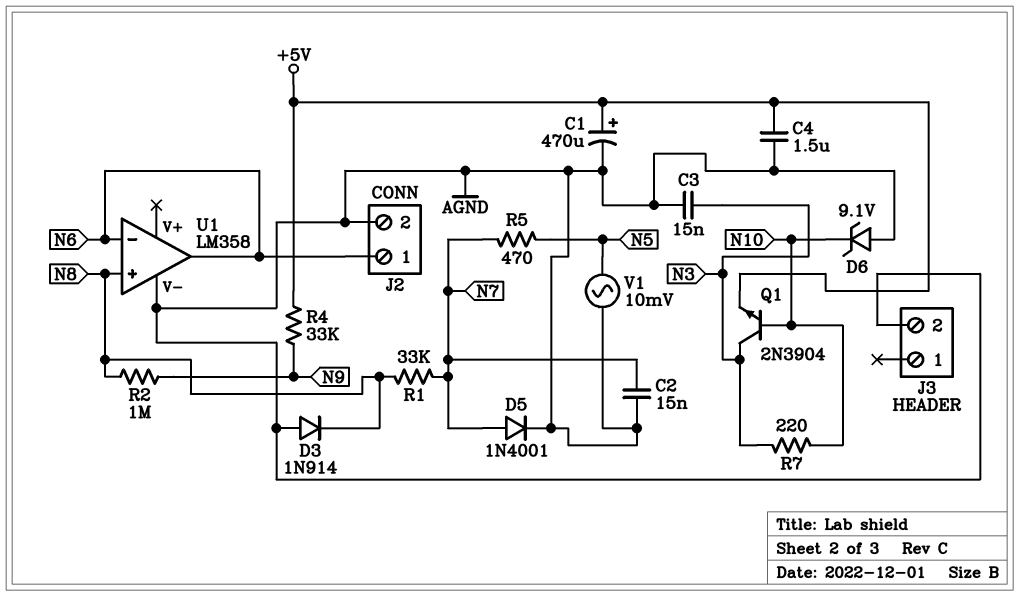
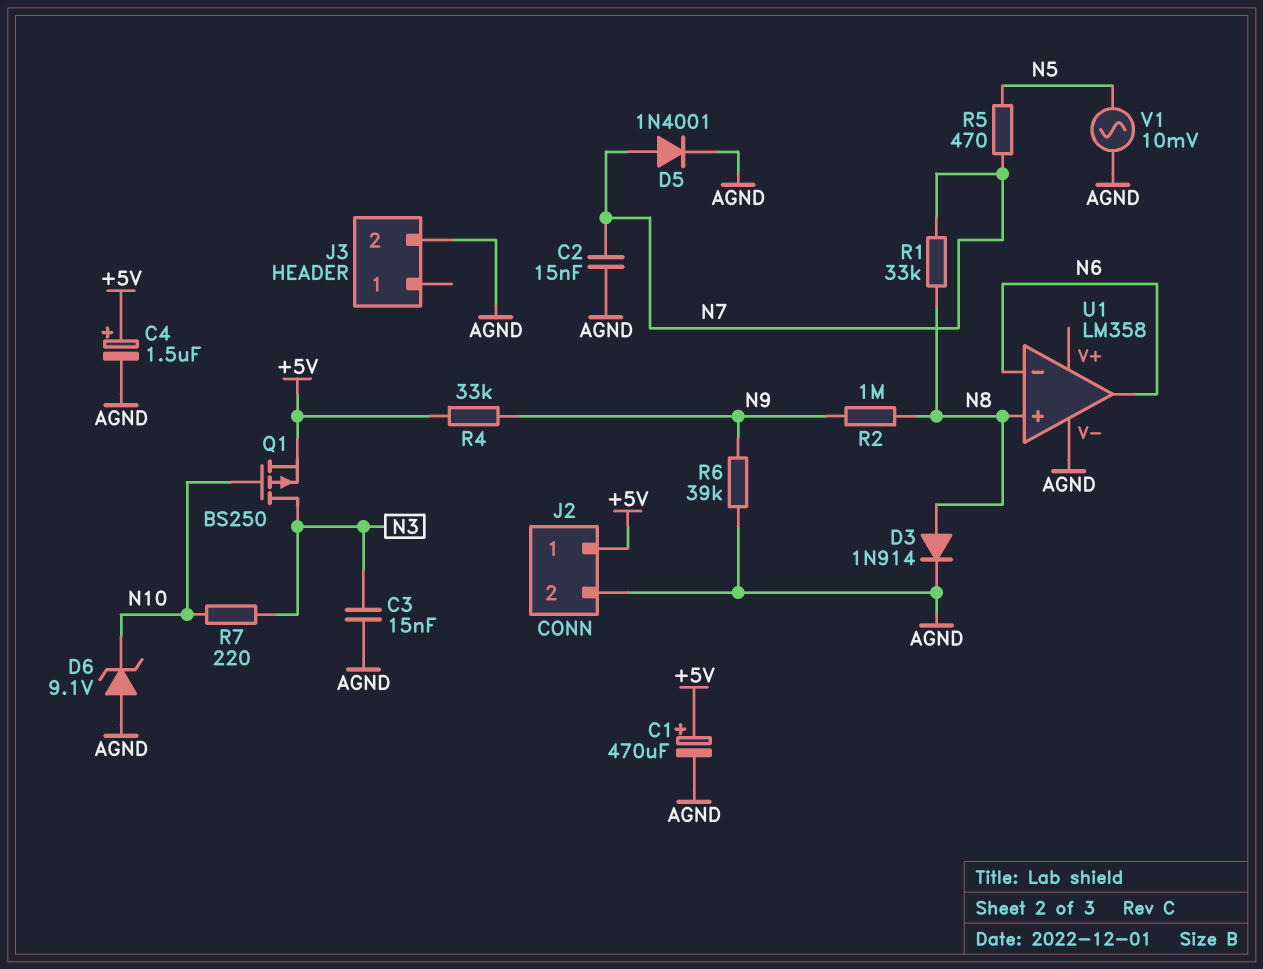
C4: 1.5uF (+5V, AGND) -> 1.5uF (plus +5V, minus AGND)
D3: diode 1N914 (A AGND, K N8) -> diode 1N914 (A N8, K AGND)
J2 pin 1: N6 -> +5V
Q1: NPN 2N3904 (B N10, C N3, E +5V) -> PMOS BS250 (G N10, D N3, S +5V)
R6: none -> 39k (AGND, N9)

